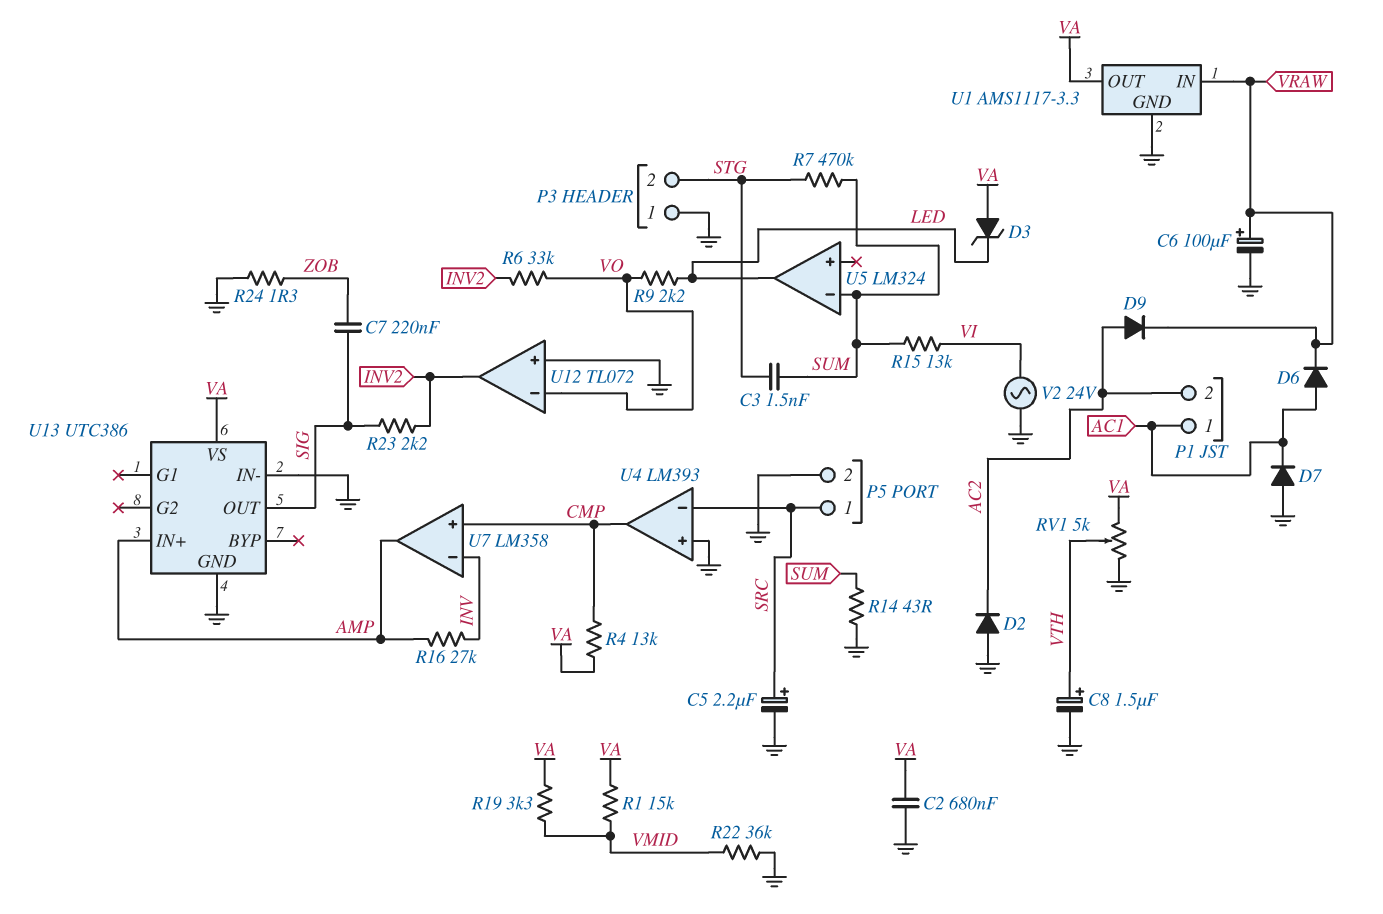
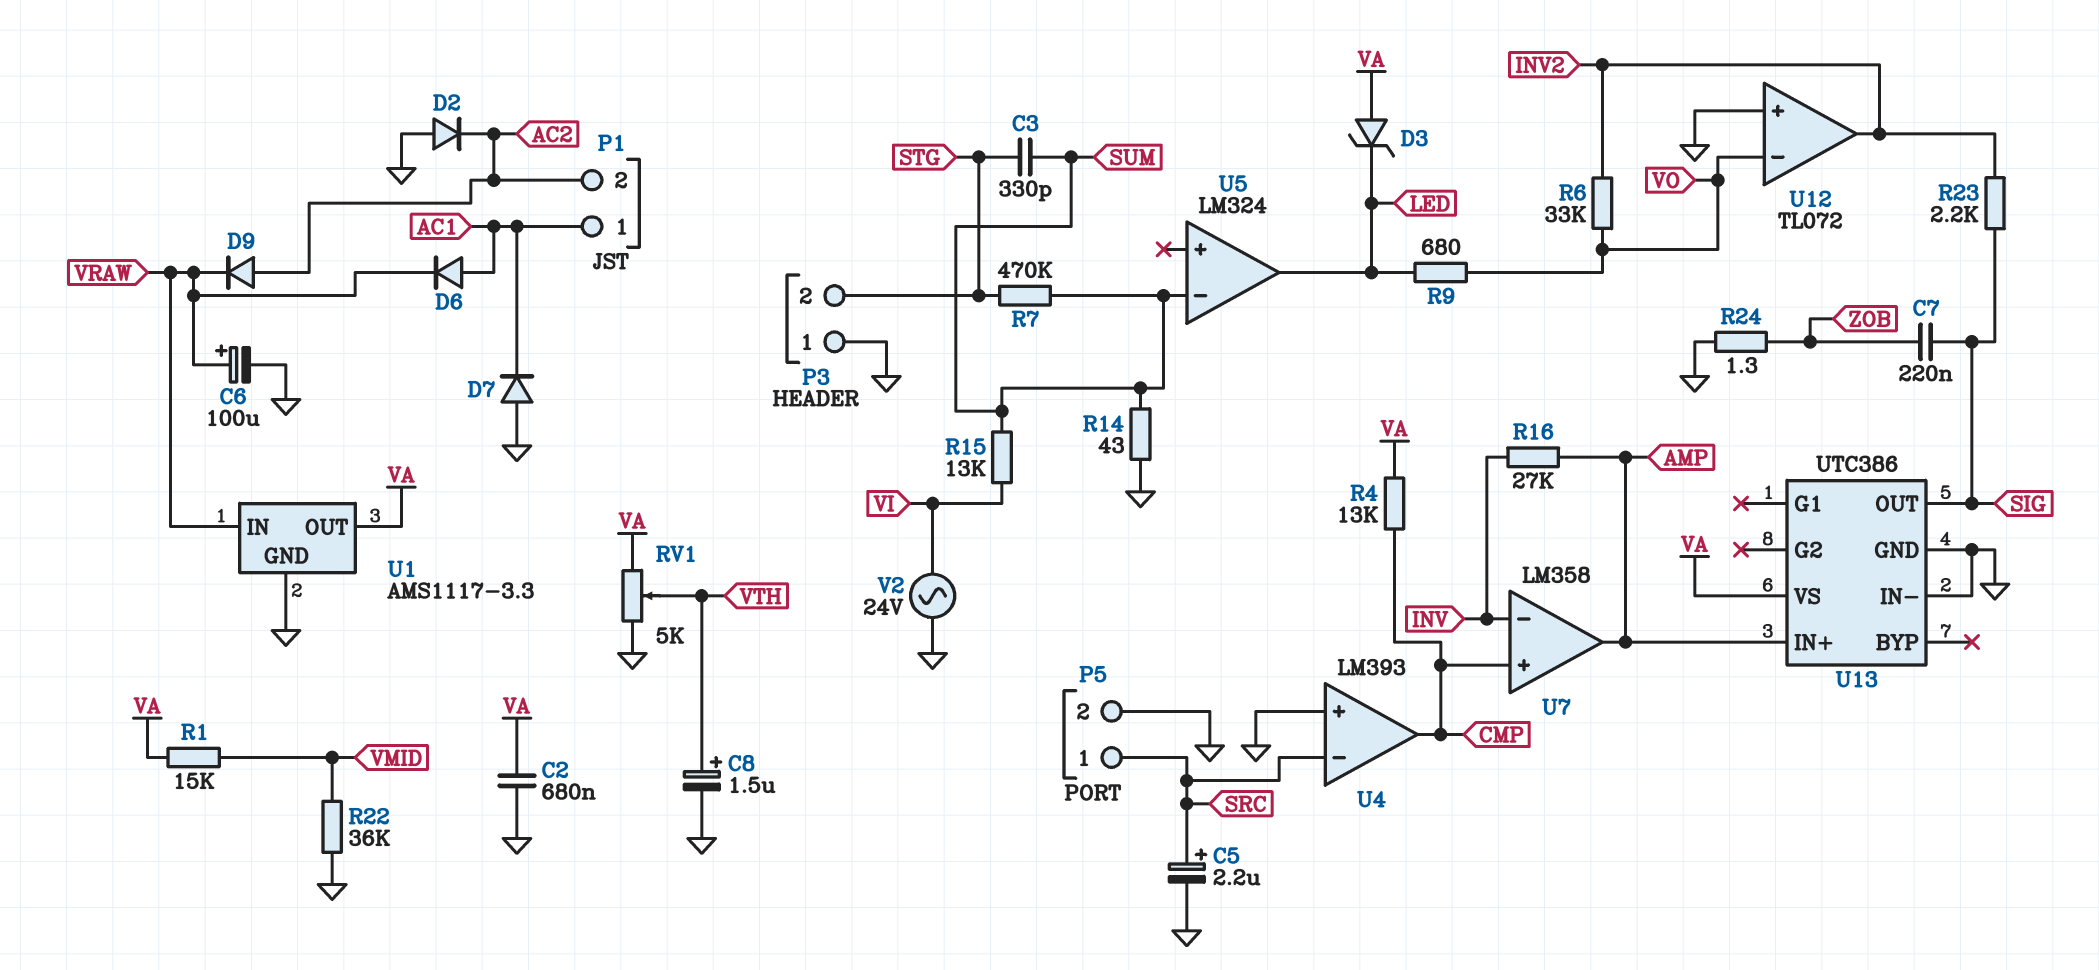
C3: 1.5nF (STG, SUM) -> 330pF (STG, SUM)
R9: 2.2k (LED, VO) -> 680 (LED, VO)
R19: 3.3k (VA, VMID) -> none

